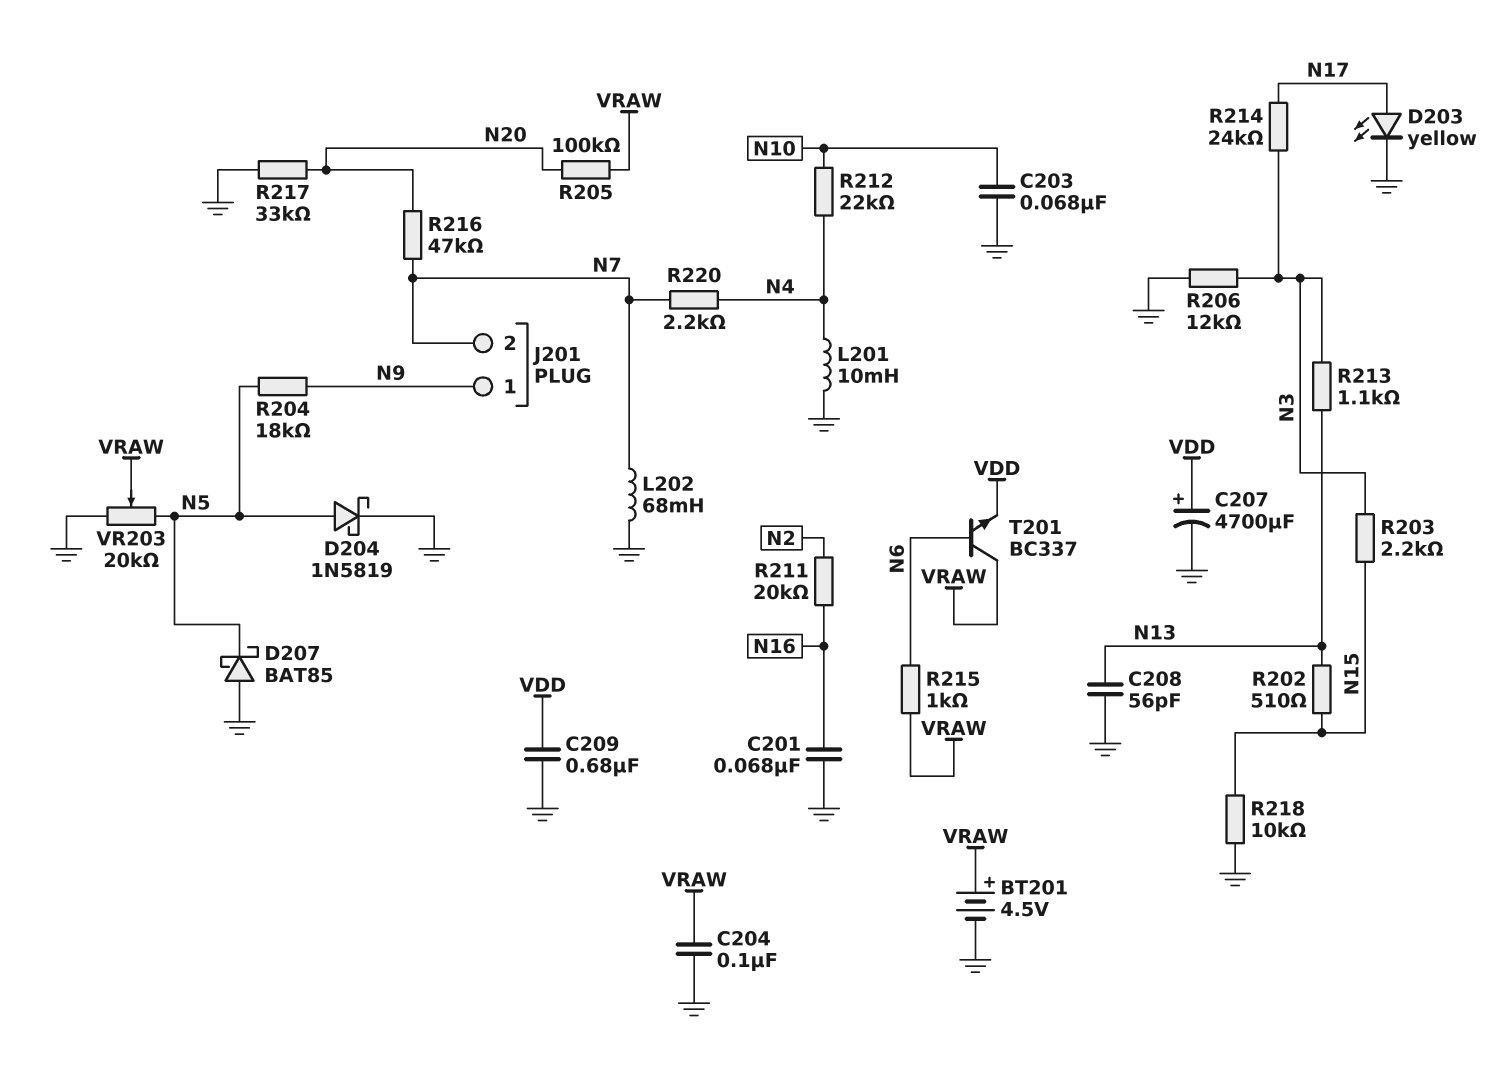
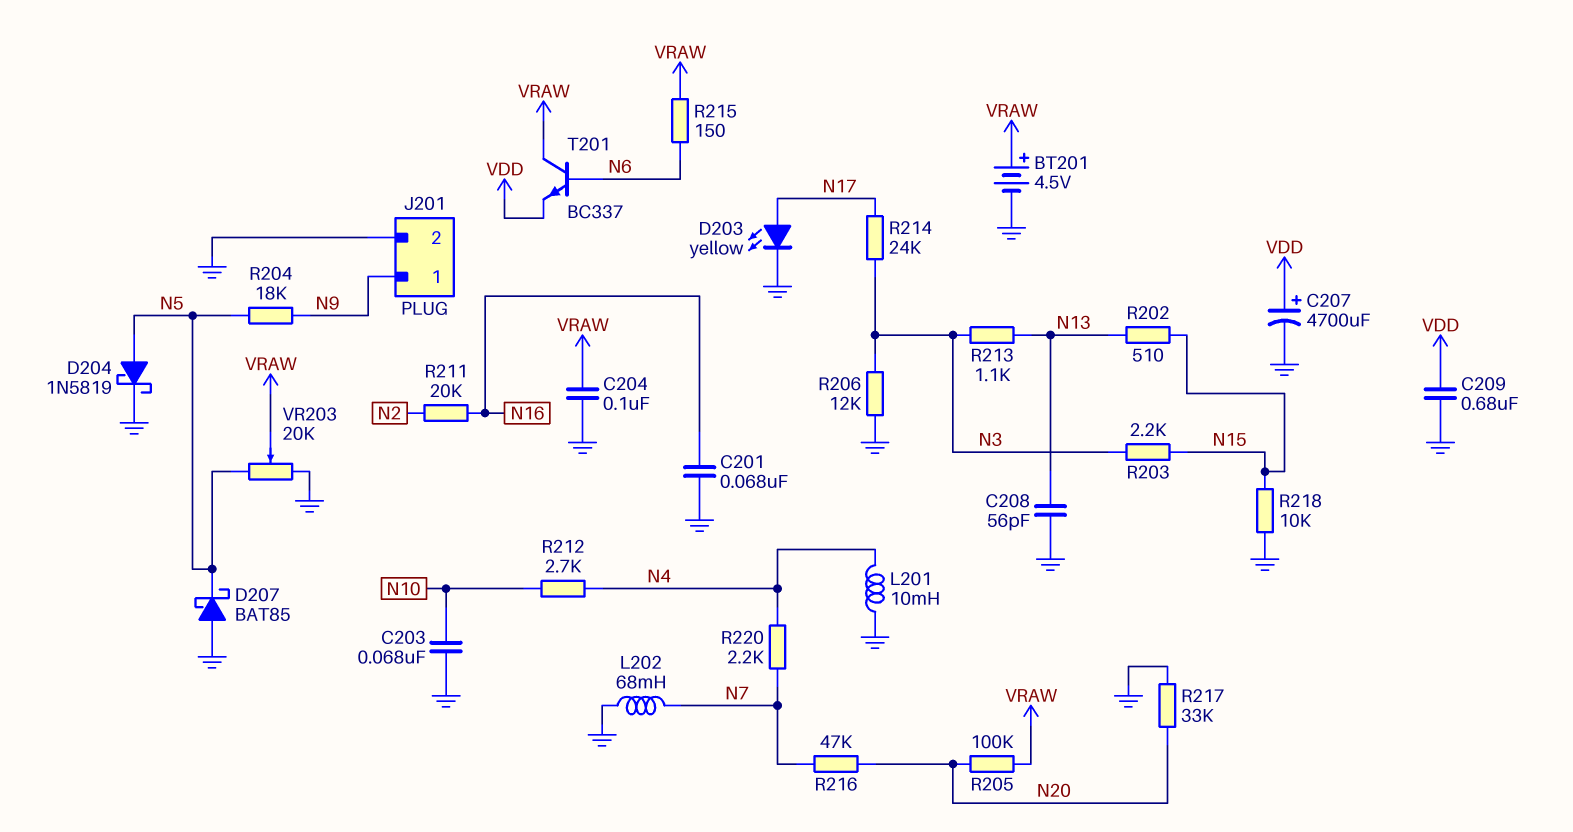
J201 pin 2: N7 -> GND
R212: 22k (N4, N10) -> 2.7k (N4, N10)
R215: 1k (N6, VRAW) -> 150 (N6, VRAW)

